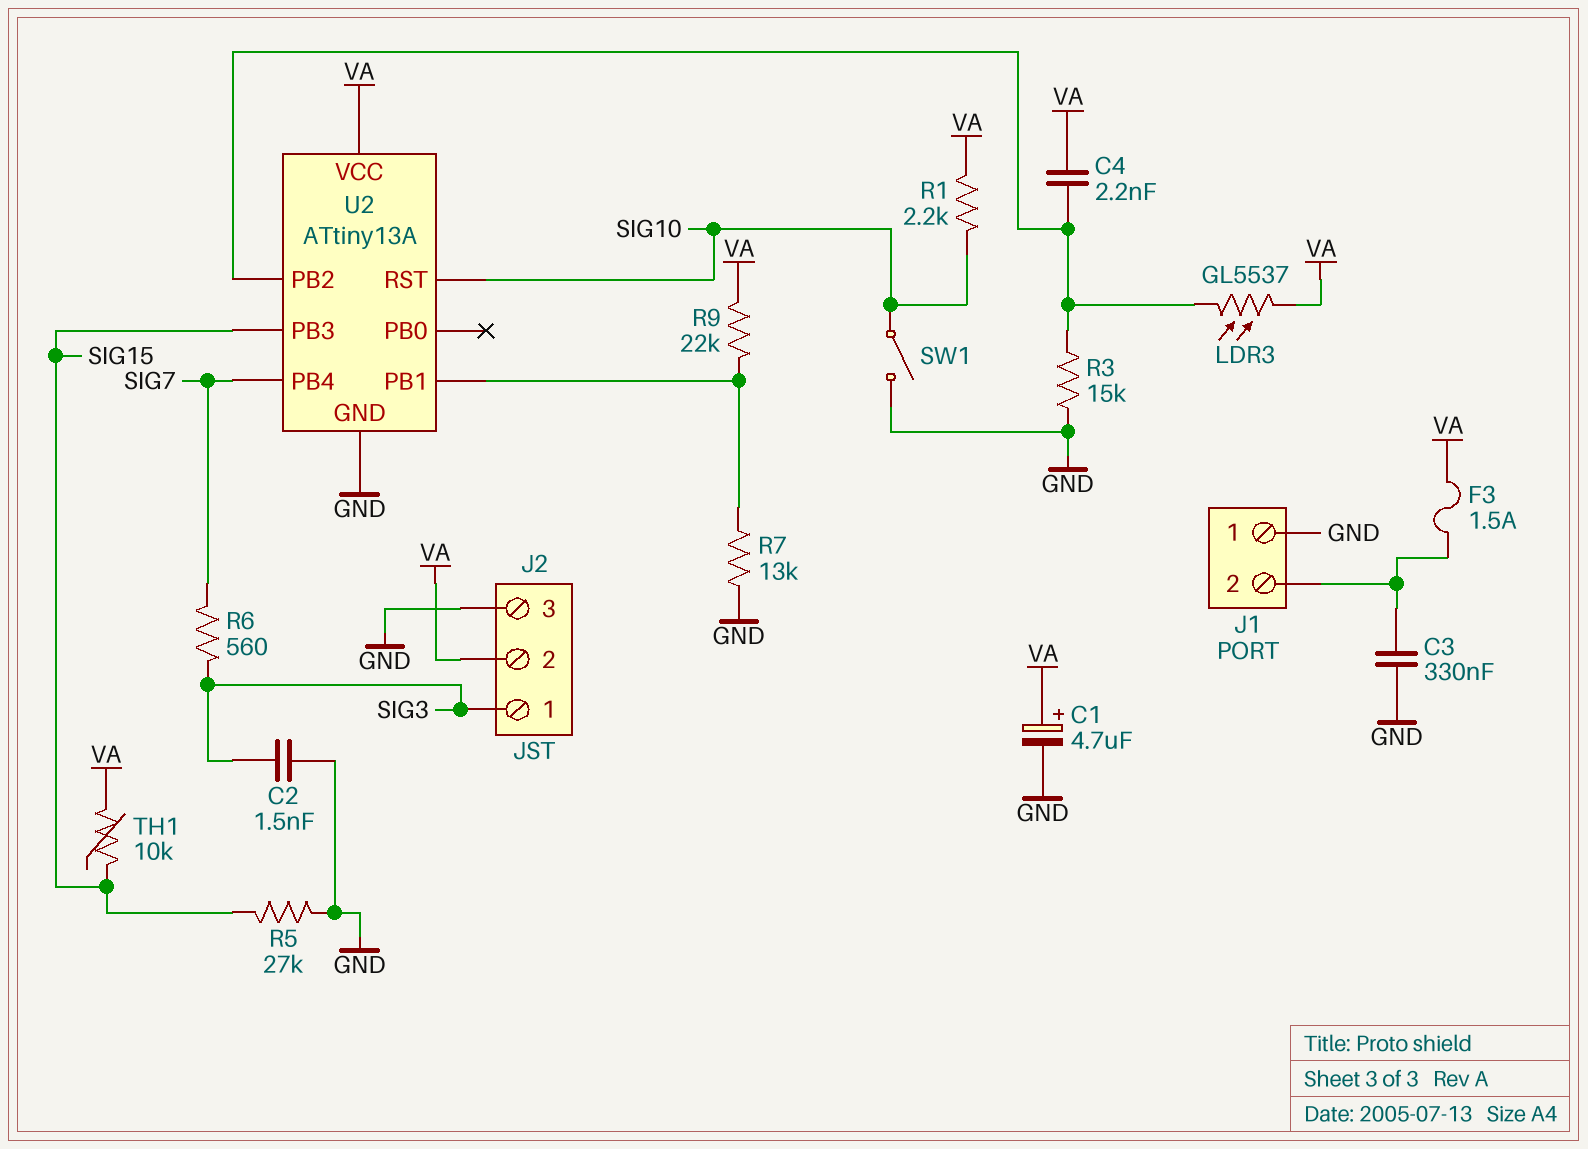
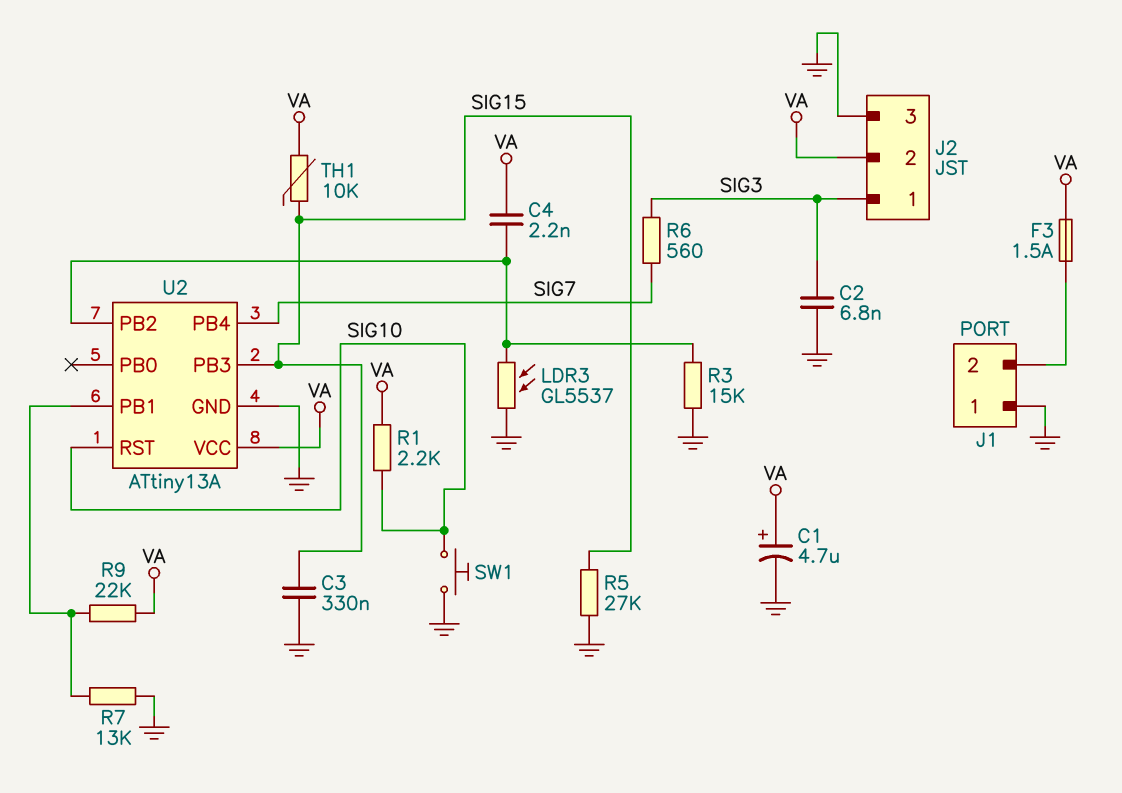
C2: 1.5nF (GND, SIG3) -> 6.8nF (GND, SIG3)
C3: 330nF (GND, J1/2) -> 330nF (GND, SIG15)
LDR3: GL5537 (U2/PB2, VA) -> GL5537 (GND, U2/PB2)
SW1: switch (GND, SIG10) -> button (GND, SIG10)

